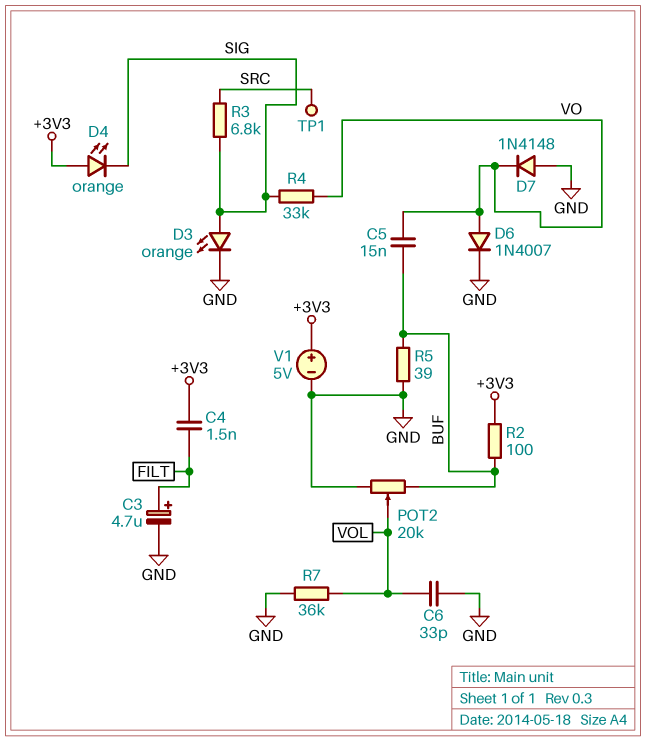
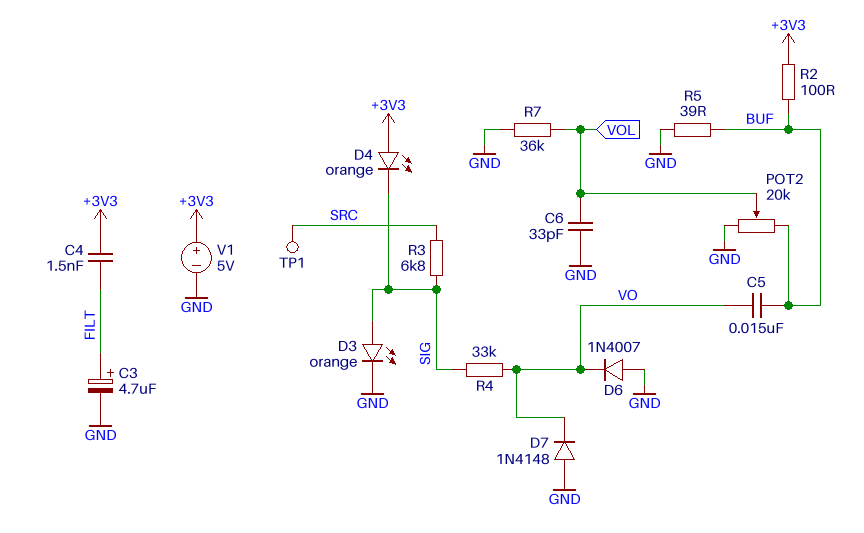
D6: diode 1N4007 (A VO, K GND) -> diode 1N4007 (A GND, K VO)

